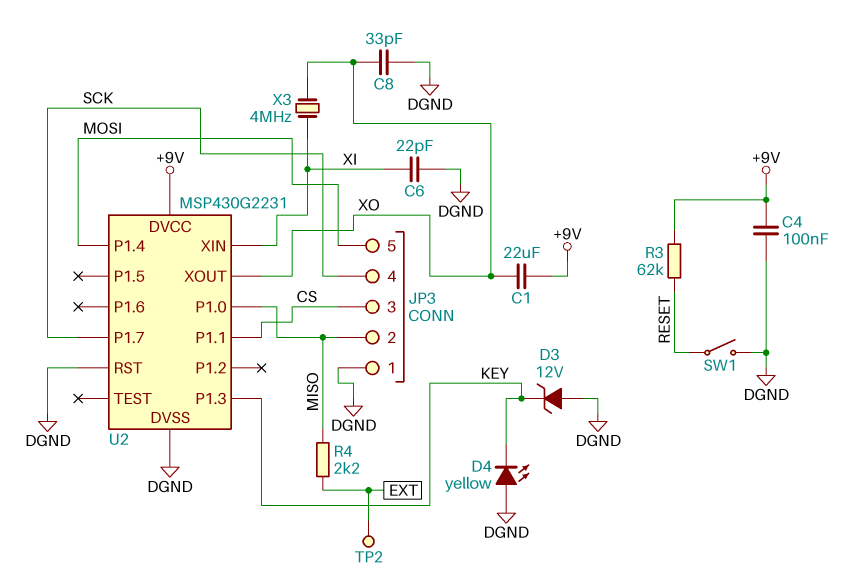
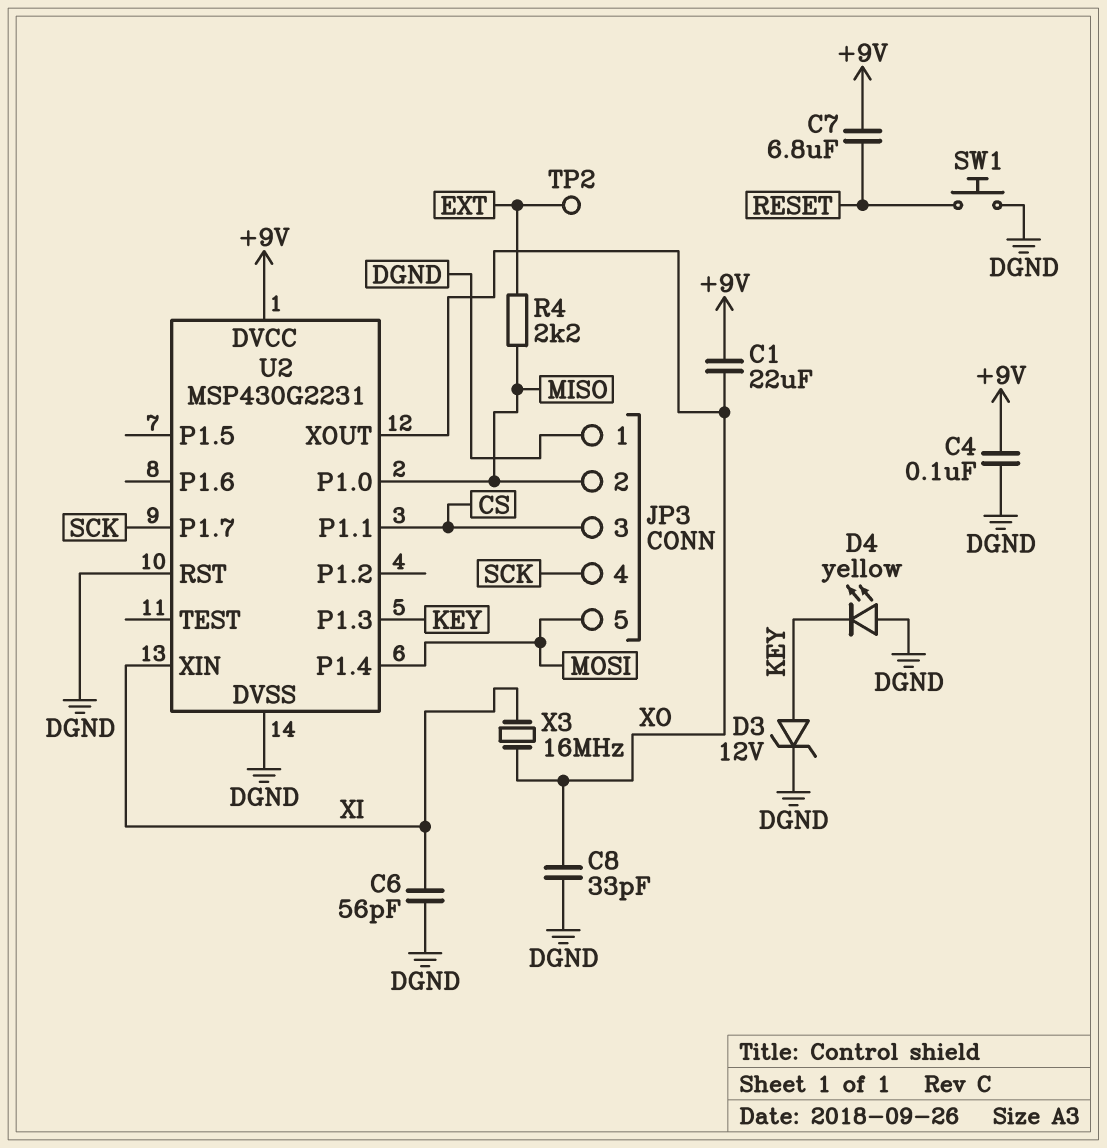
C6: 22pF (DGND, XI) -> 56pF (DGND, XI)
C7: none -> 6.8uF (+9V, RESET)
D3: zener 12V (A DGND, K KEY) -> zener 12V (A KEY, K DGND)
R3: 62k (+9V, RESET) -> none
SW1: switch (DGND, RESET) -> button (DGND, RESET)
X3: 4MHz (XI, XO) -> 16MHz (XI, XO)

